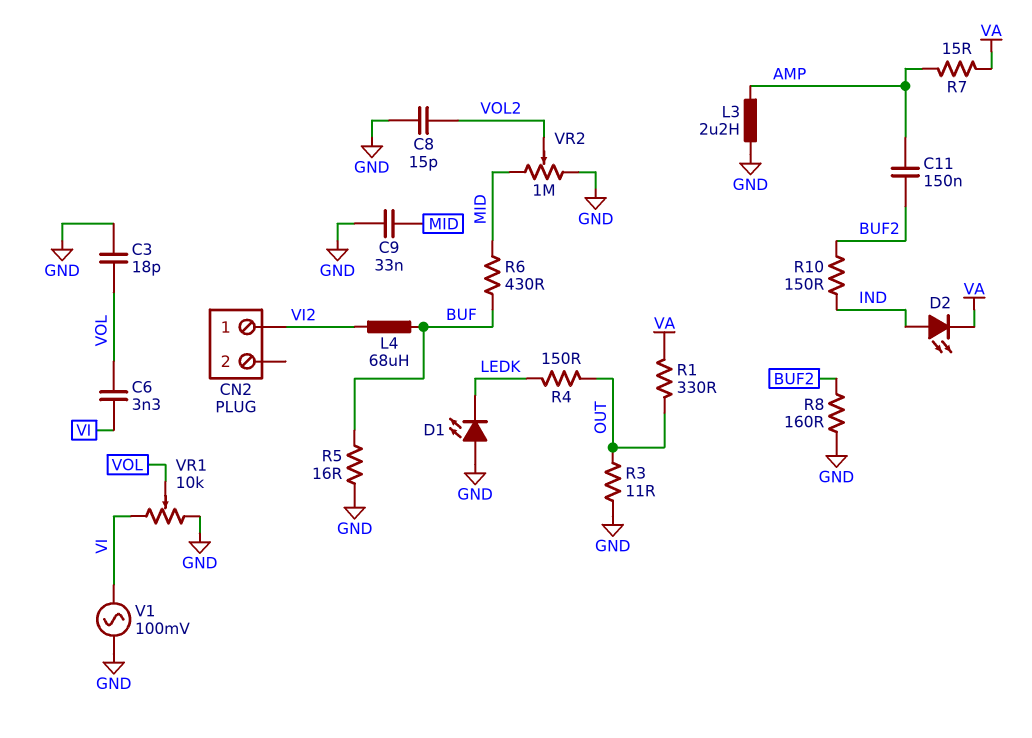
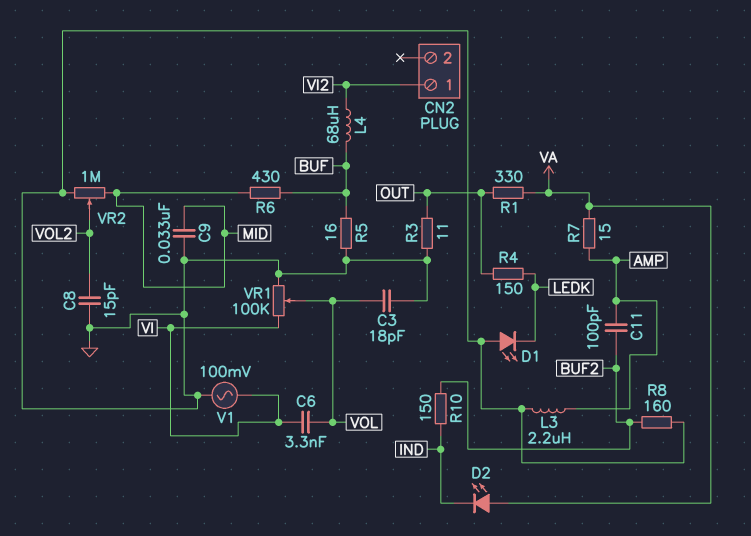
C11: 150nF (AMP, BUF2) -> 100pF (AMP, BUF2)
D2: LED (A IND, K VA) -> LED (A VA, K IND)
VR1: 10k (GND, VI, wiper VOL) -> 100k (GND, VI, wiper VOL)

